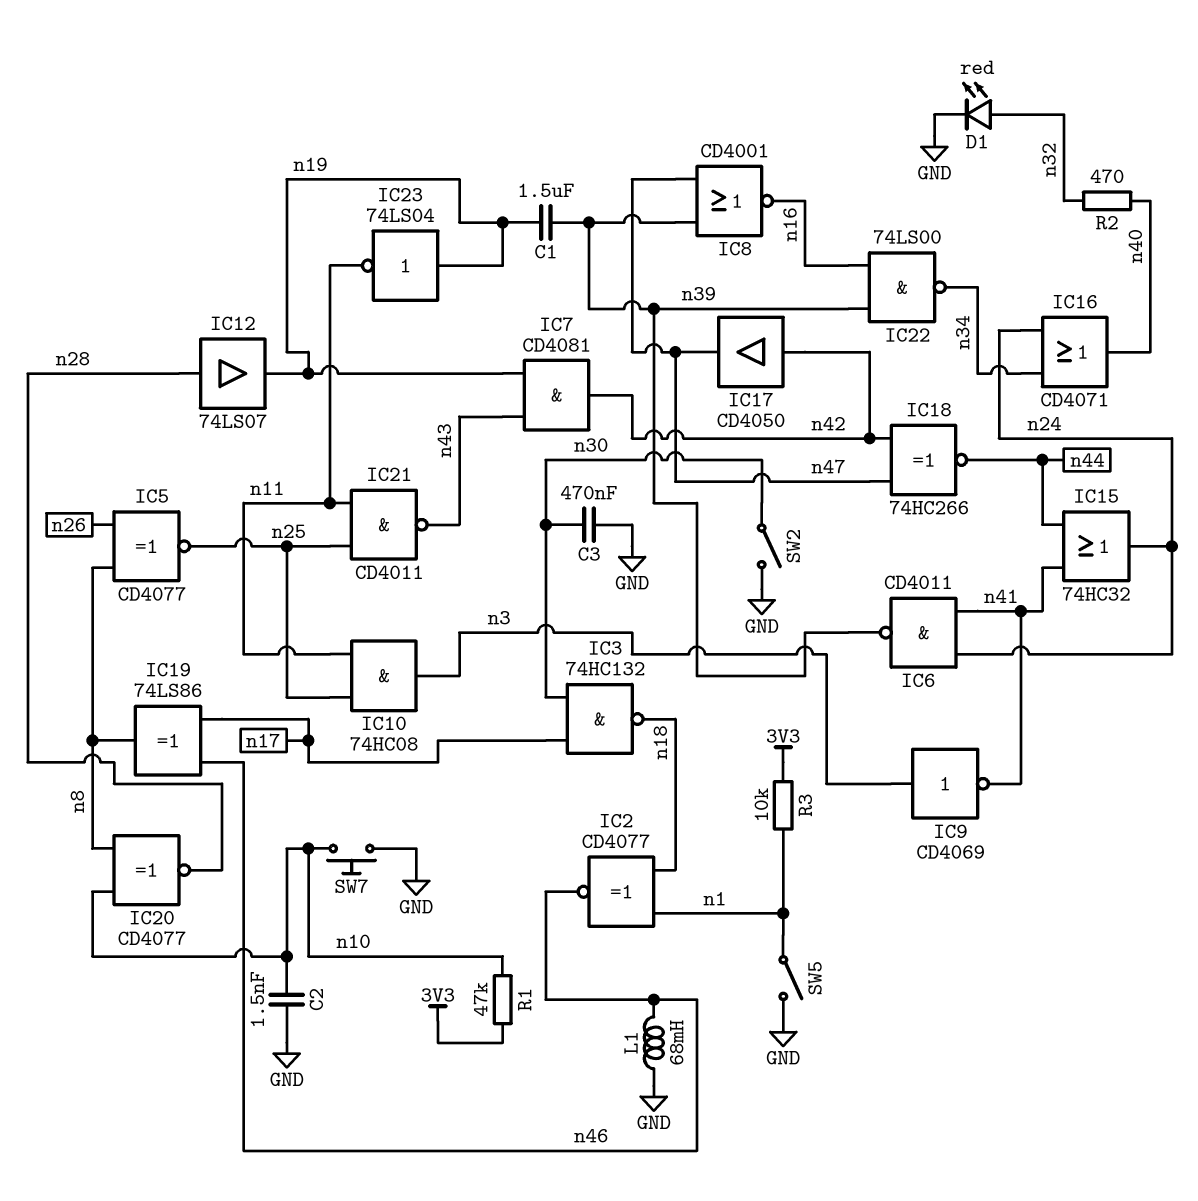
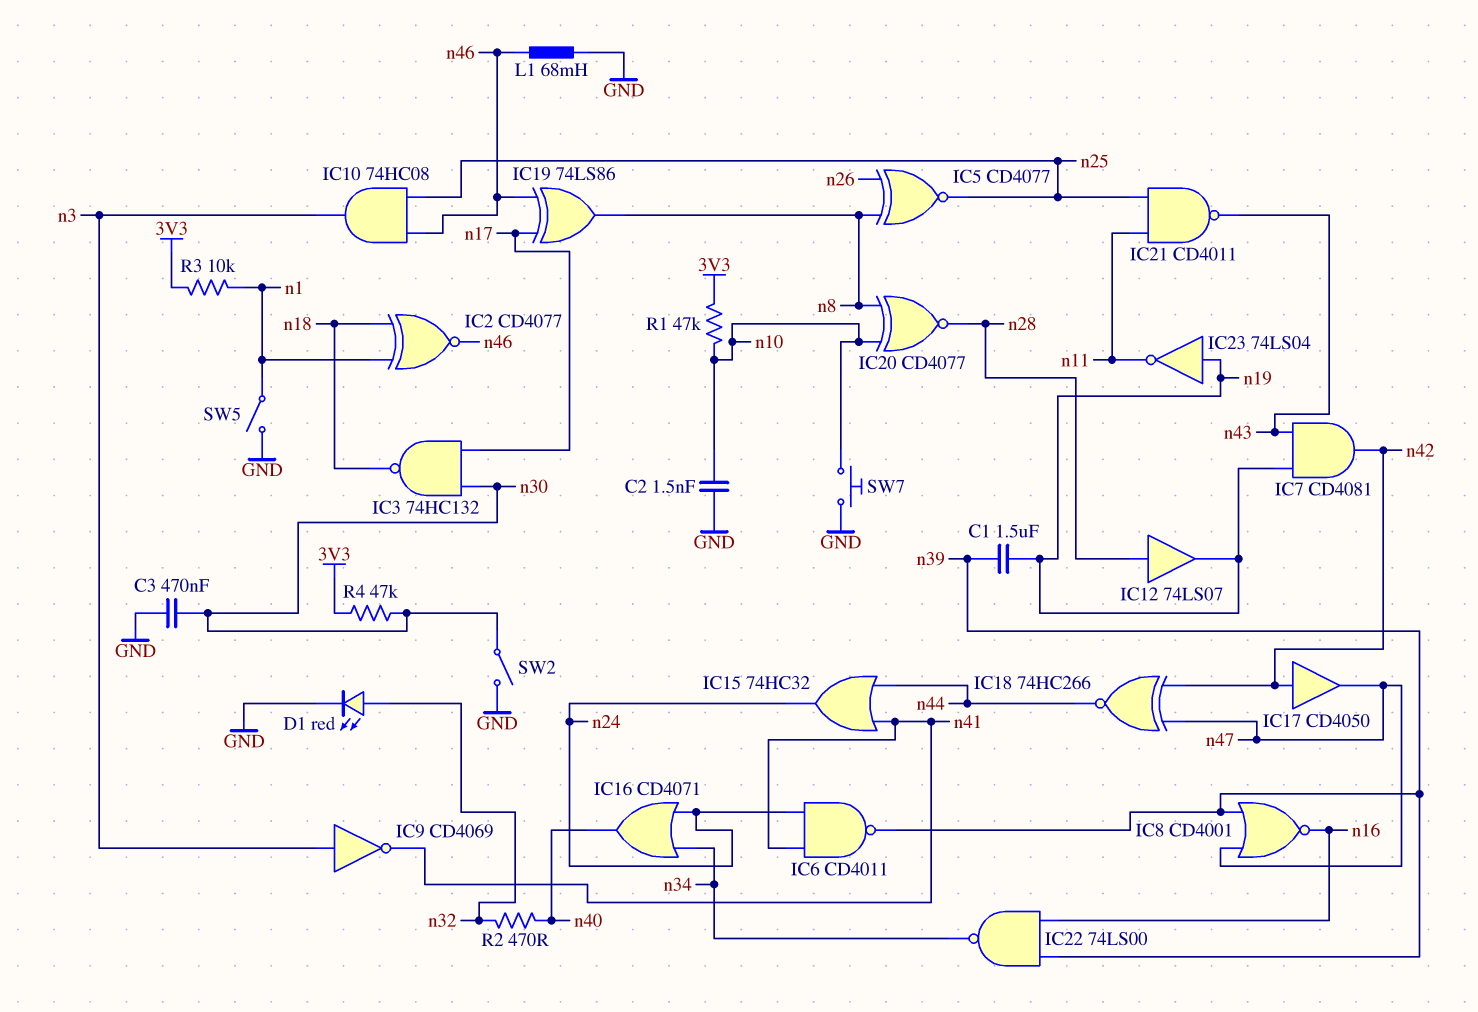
IC10: AND 74HC08 (in n11, in n25, out n3) -> AND 74HC08 (in n25, in n46, out n3)
R4: none -> 47k (3V3, n30)

